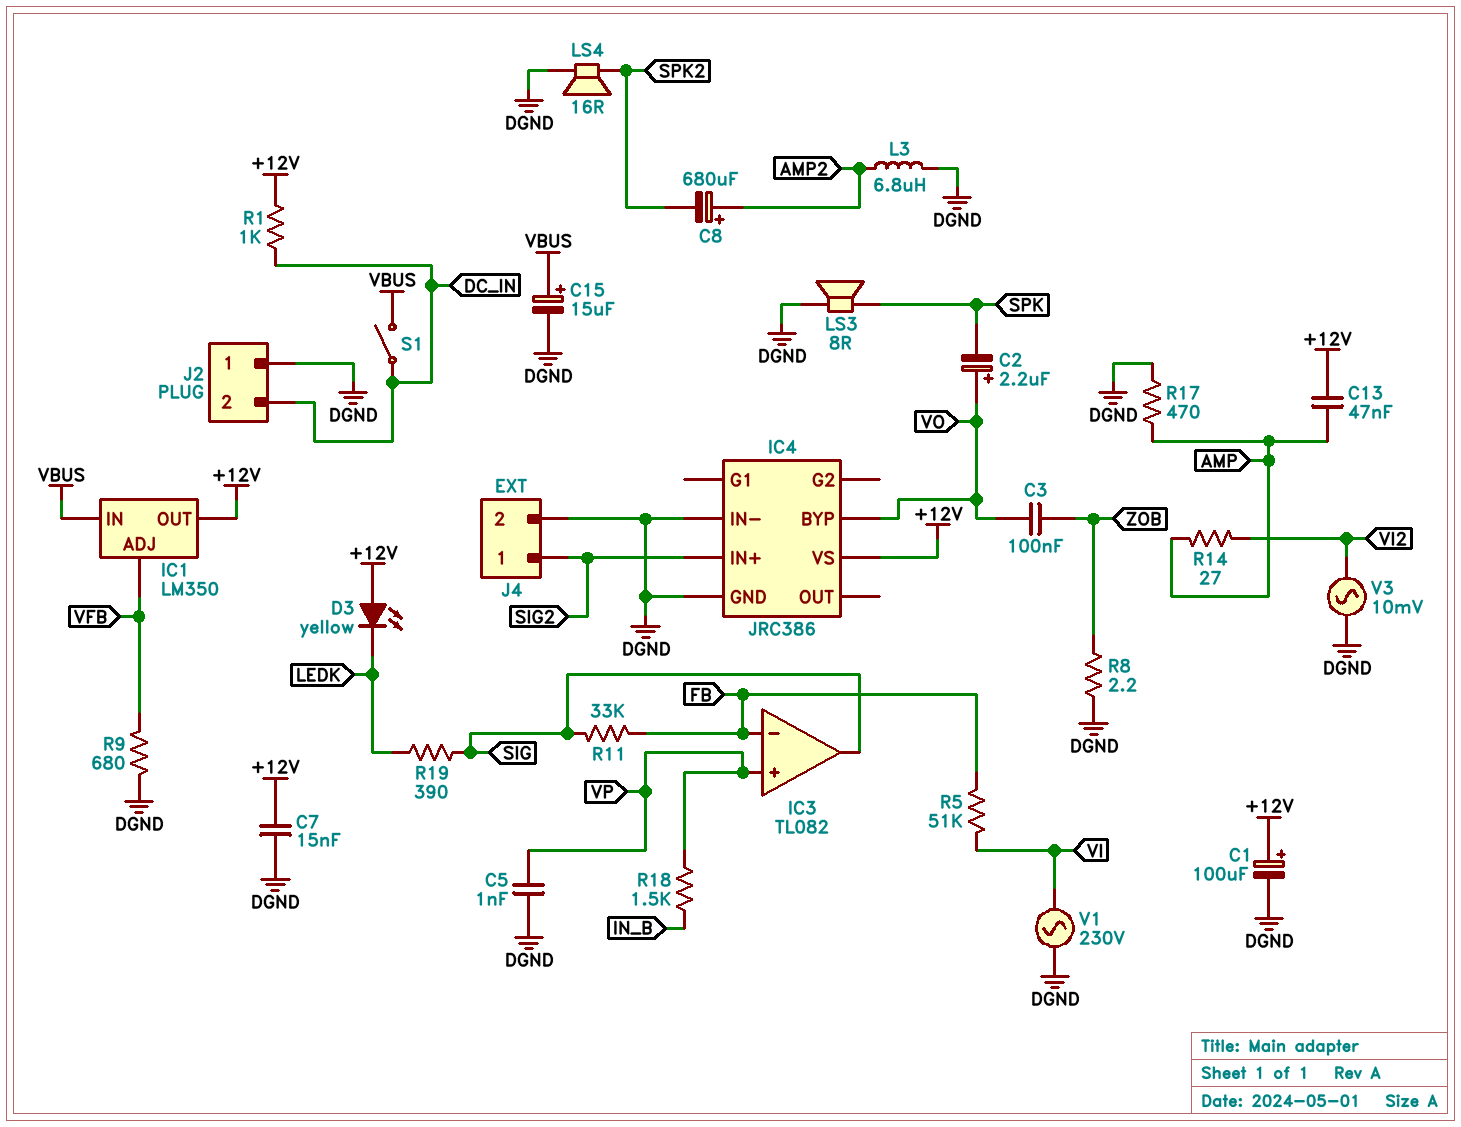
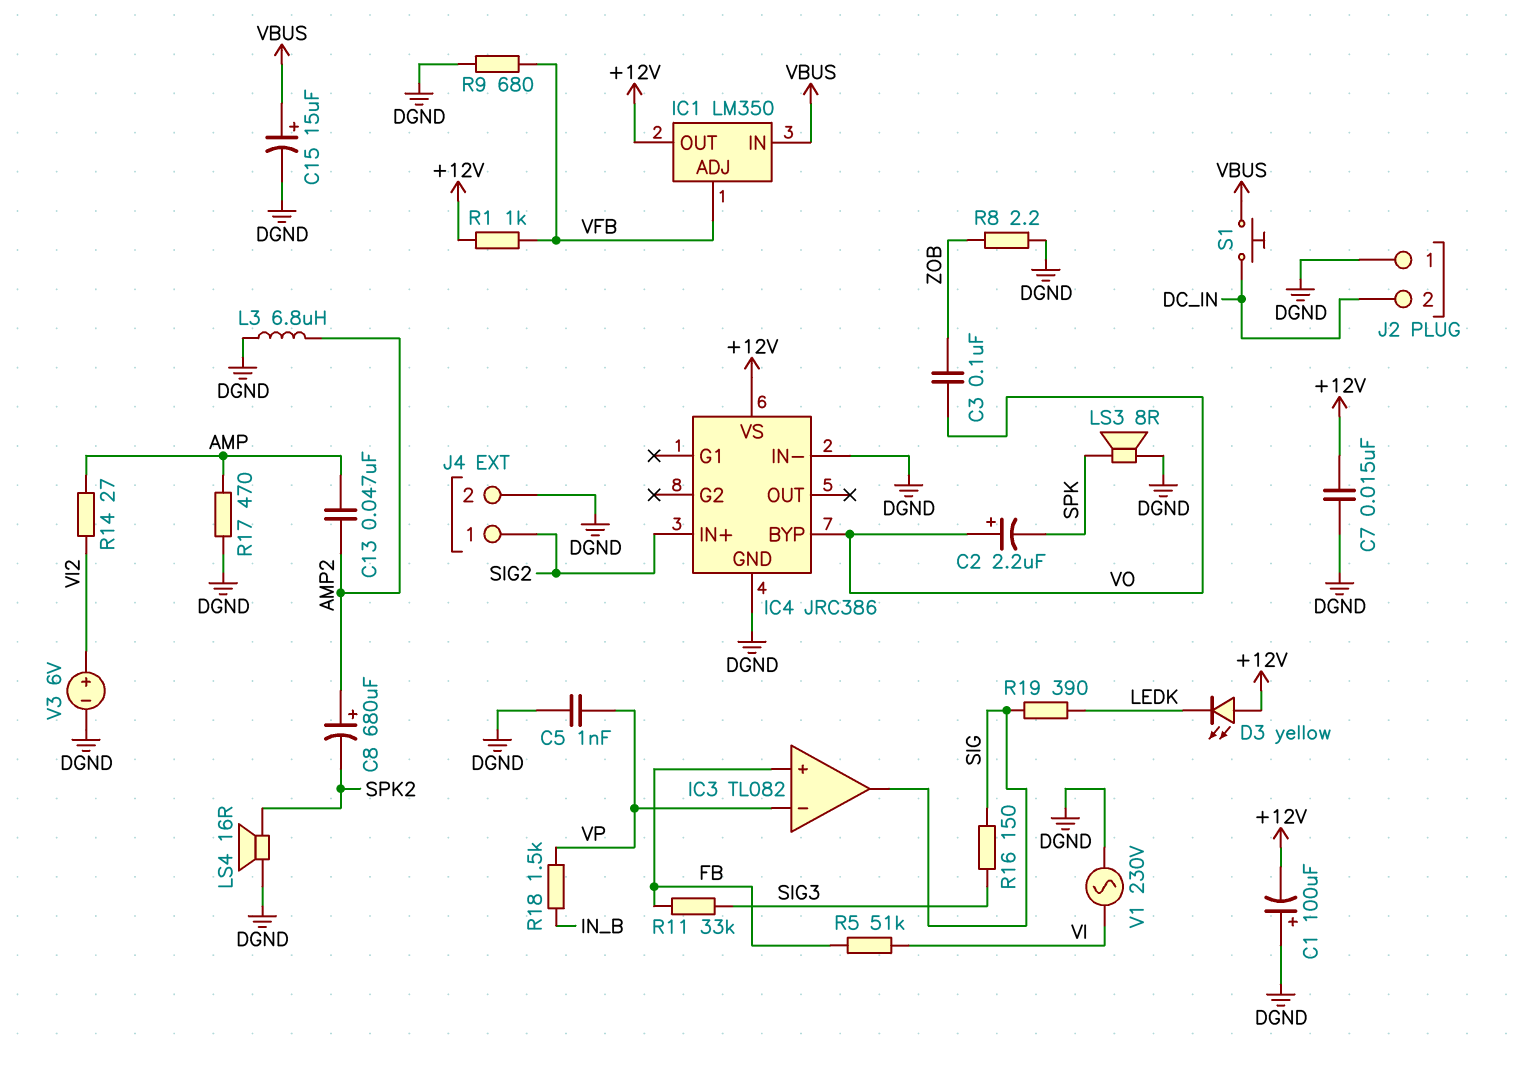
C1: 100uF (plus +12V, minus DGND) -> 100uF (plus DGND, minus +12V)
C13: 47nF (+12V, AMP) -> 47nF (AMP, AMP2)
IC3 pin in+: VP -> FB
IC3 pin in-: FB -> VP
R1: 1k (+12V, DC_IN) -> 1k (+12V, VFB)
R11: 33k (FB, SIG) -> 33k (FB, SIG3)
R16: none -> 150 (SIG, SIG3)
S1: switch (DC_IN, VBUS) -> button (DC_IN, VBUS)
V3: AC 10mV (DGND, VI2) -> 6V (plus VI2, minus DGND)

